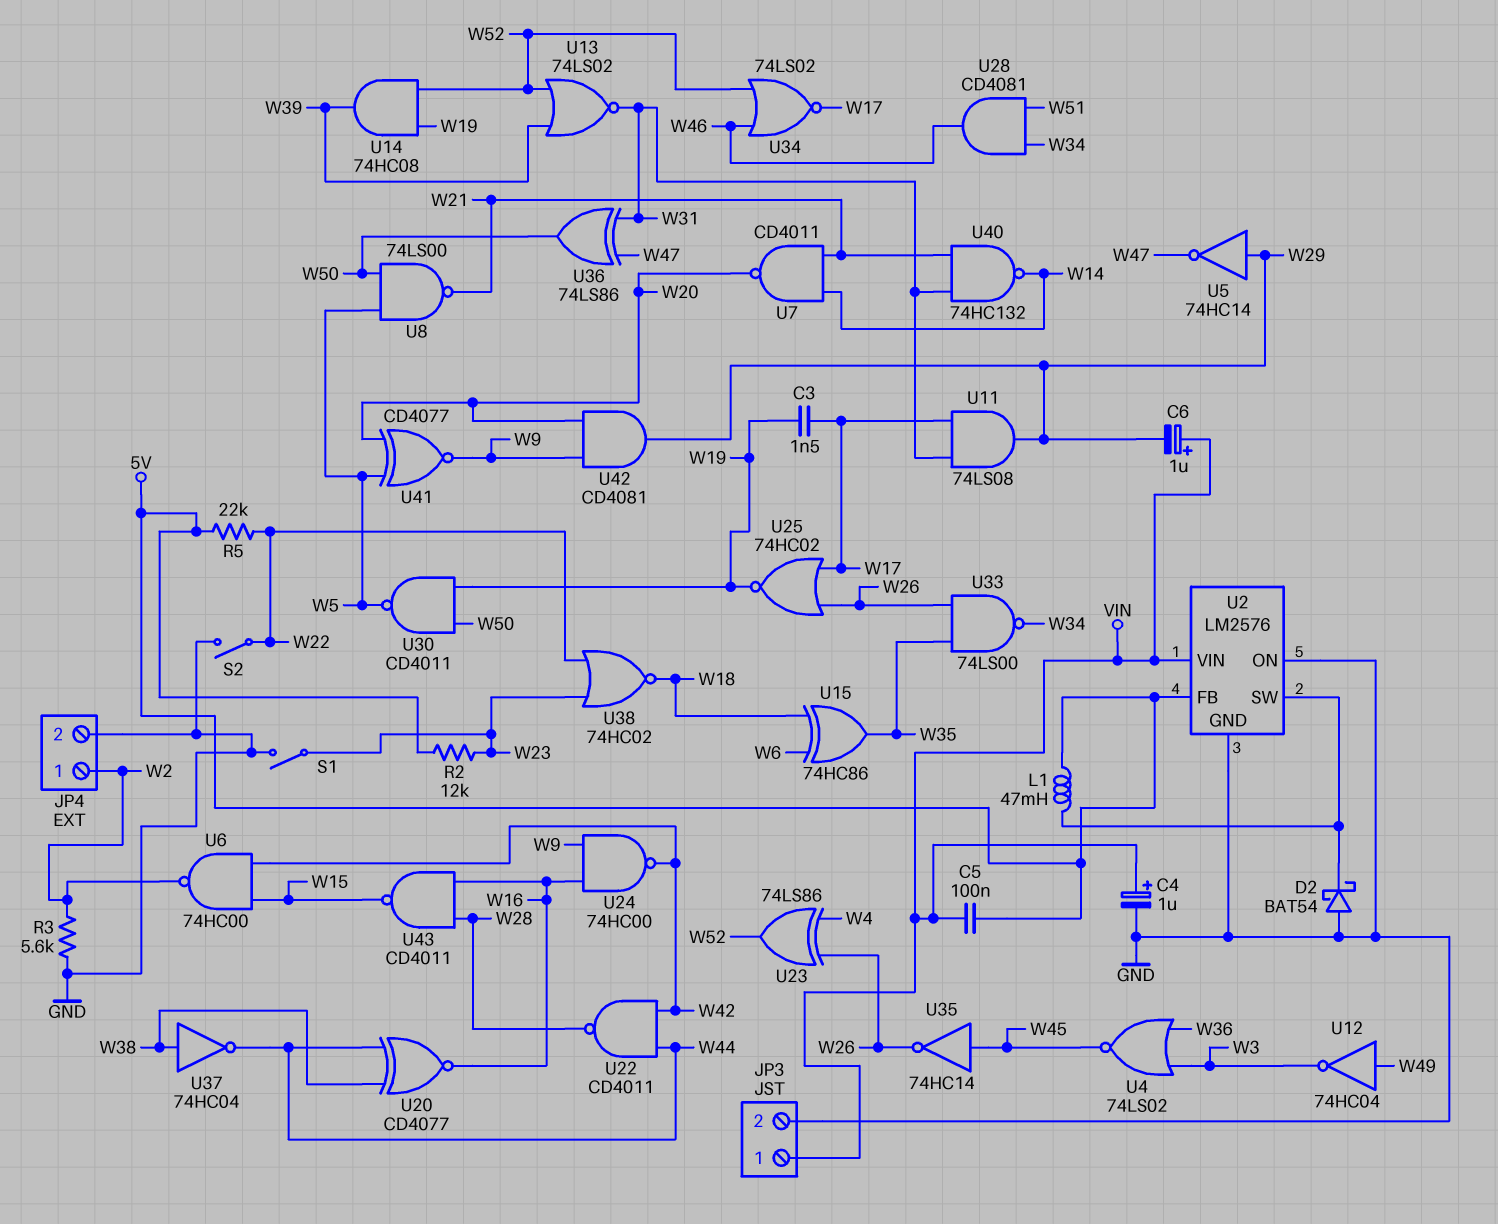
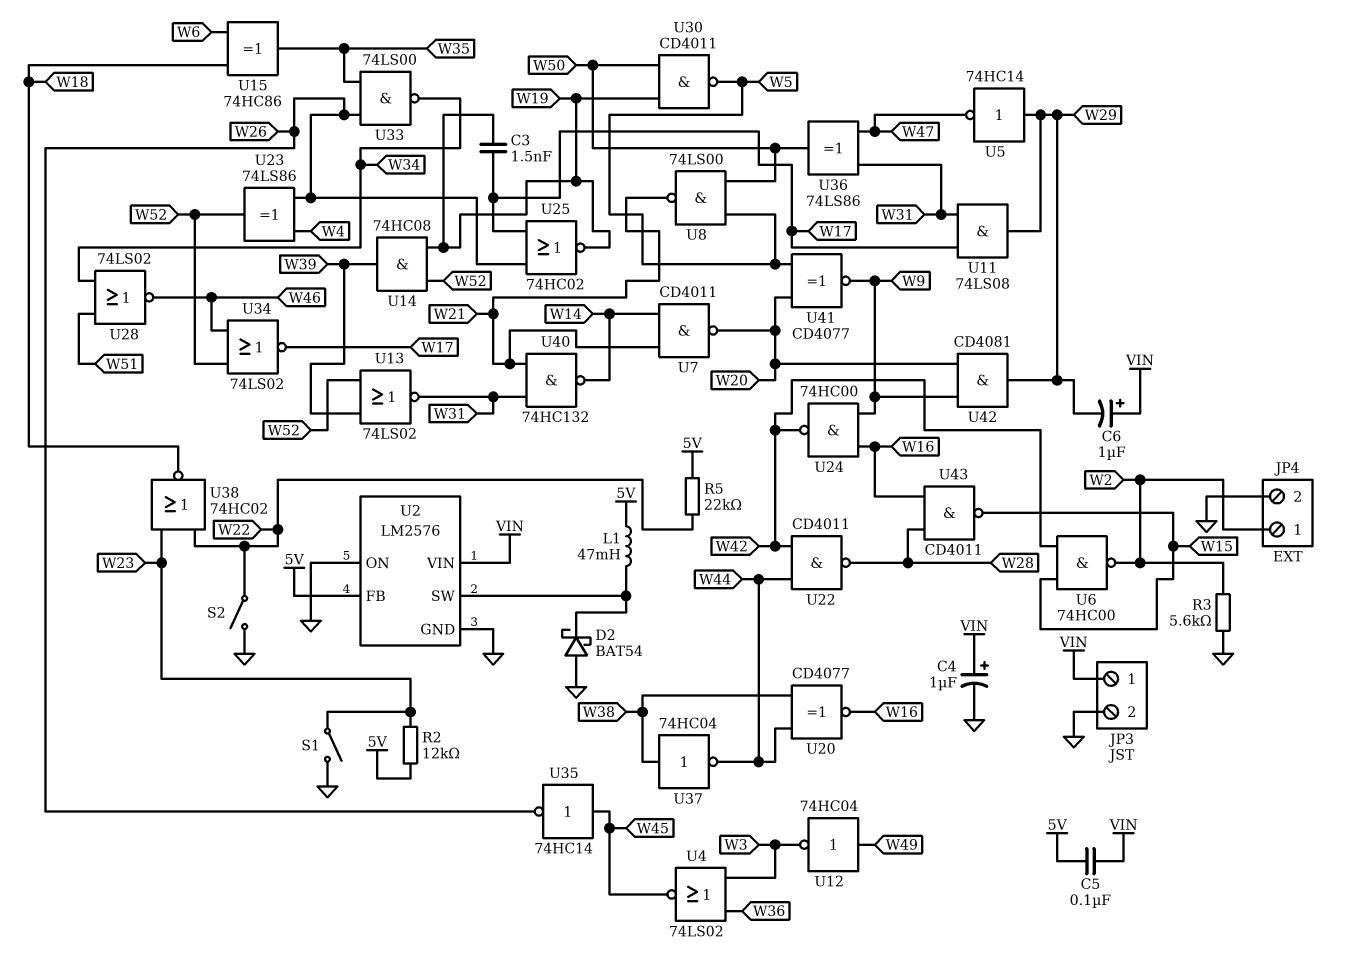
U28: AND CD4081 (in W34, in W51, out W46) -> NOR 74LS02 (in W34, in W51, out W46)

